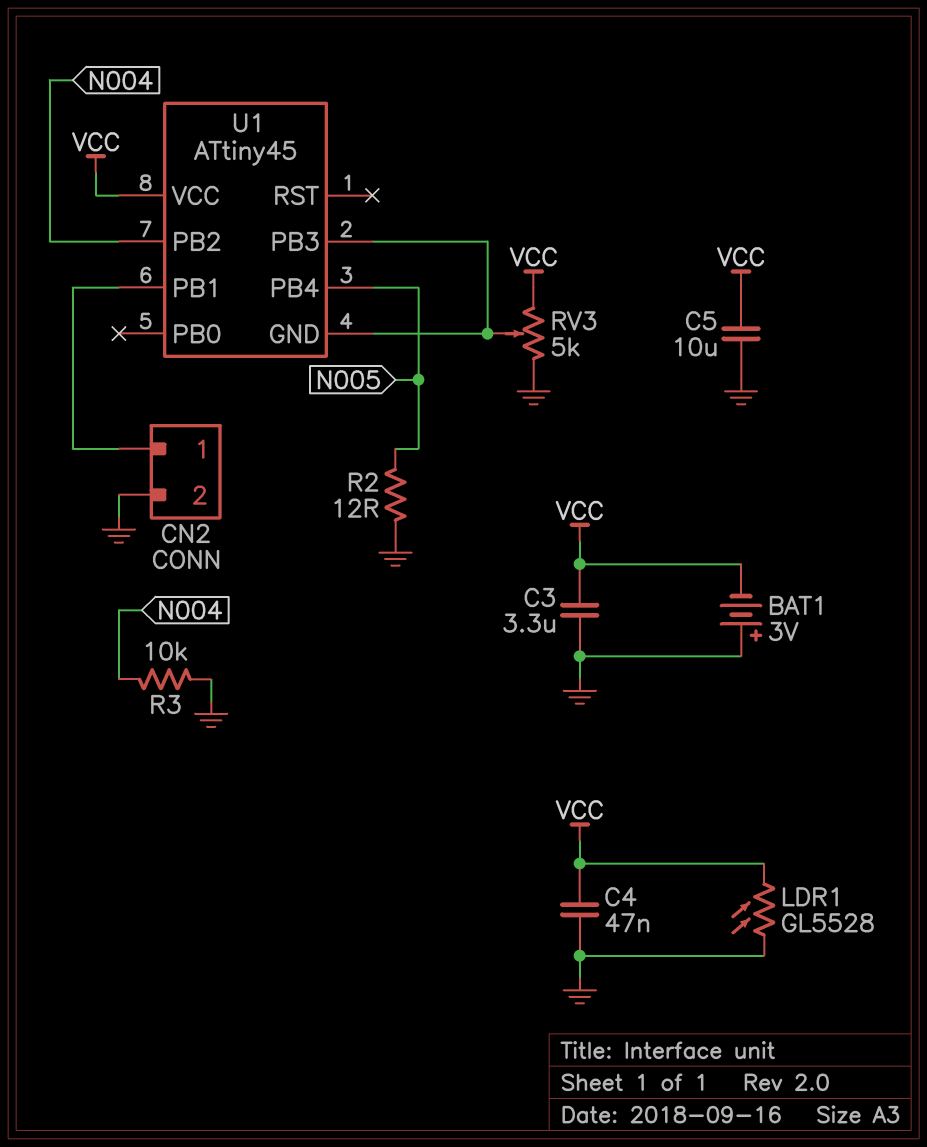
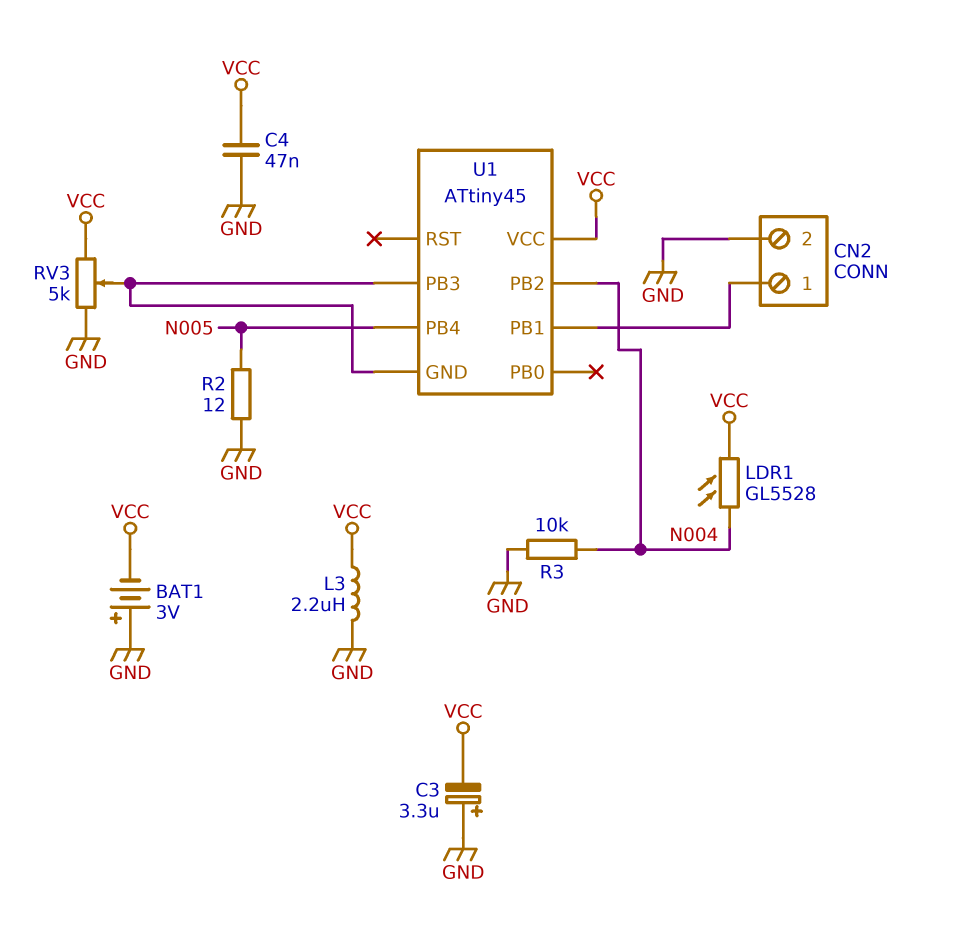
C3: 3.3uF (GND, VCC) -> 3.3uF (plus GND, minus VCC)
C5: 10uF (GND, VCC) -> none
L3: none -> 2.2uH (GND, VCC)
LDR1: GL5528 (GND, VCC) -> GL5528 (N004, VCC)

